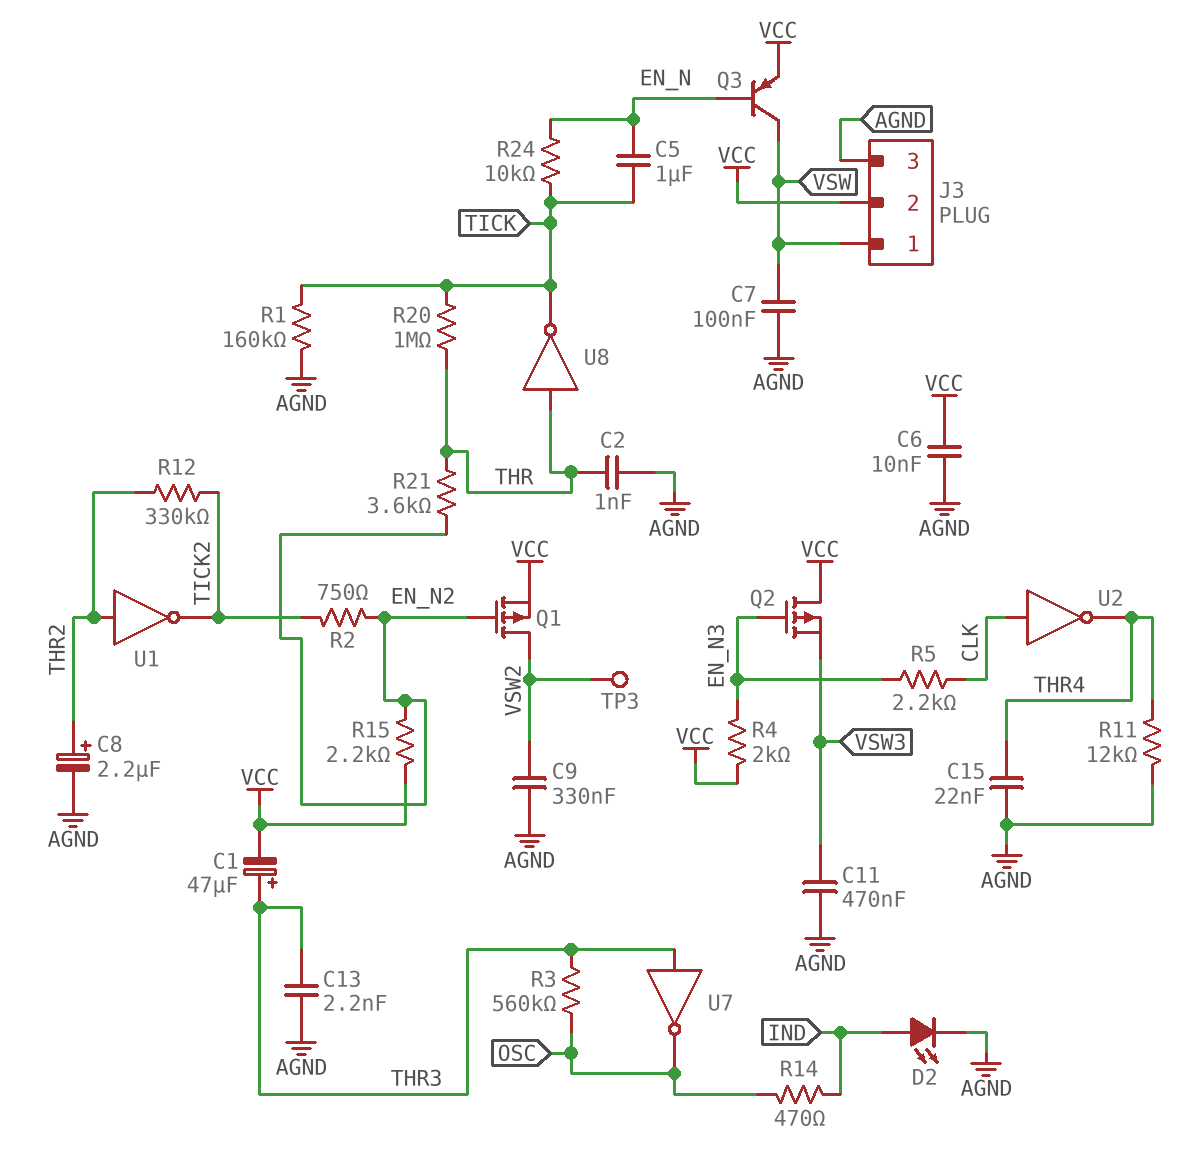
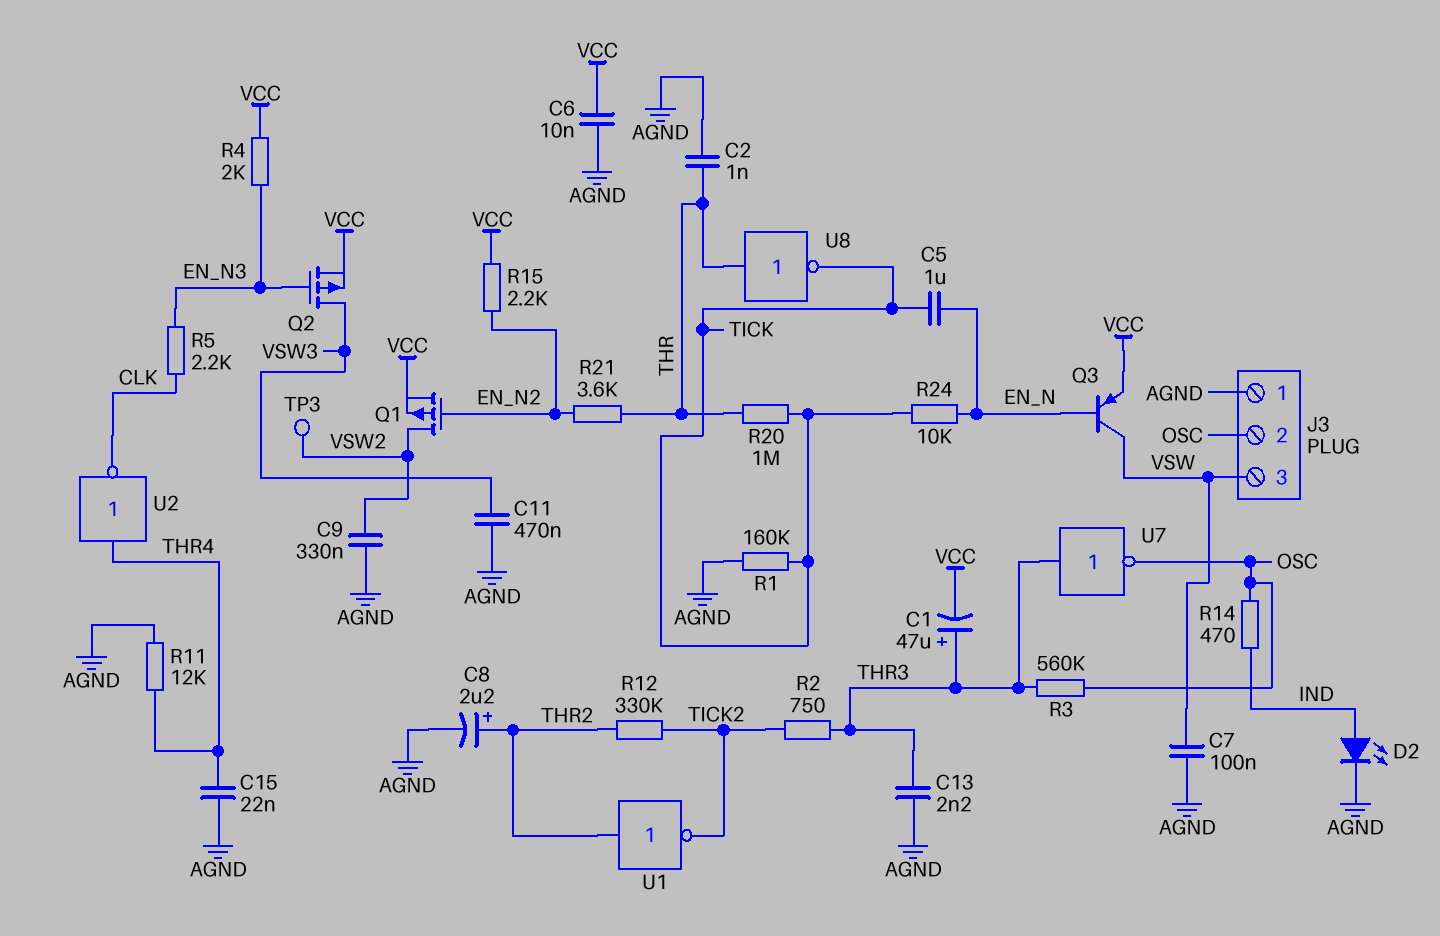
J3 pin 1: VSW -> AGND
J3 pin 2: VCC -> OSC
J3 pin 3: AGND -> VSW
Q2: PMOS (G EN_N3, D VCC, S VSW3) -> PMOS (G EN_N3, D VSW3, S VCC)
R2: 750 (EN_N2, TICK2) -> 750 (THR3, TICK2)
U2: NOT (in CLK, out THR4) -> NOT (in THR4, out CLK)

